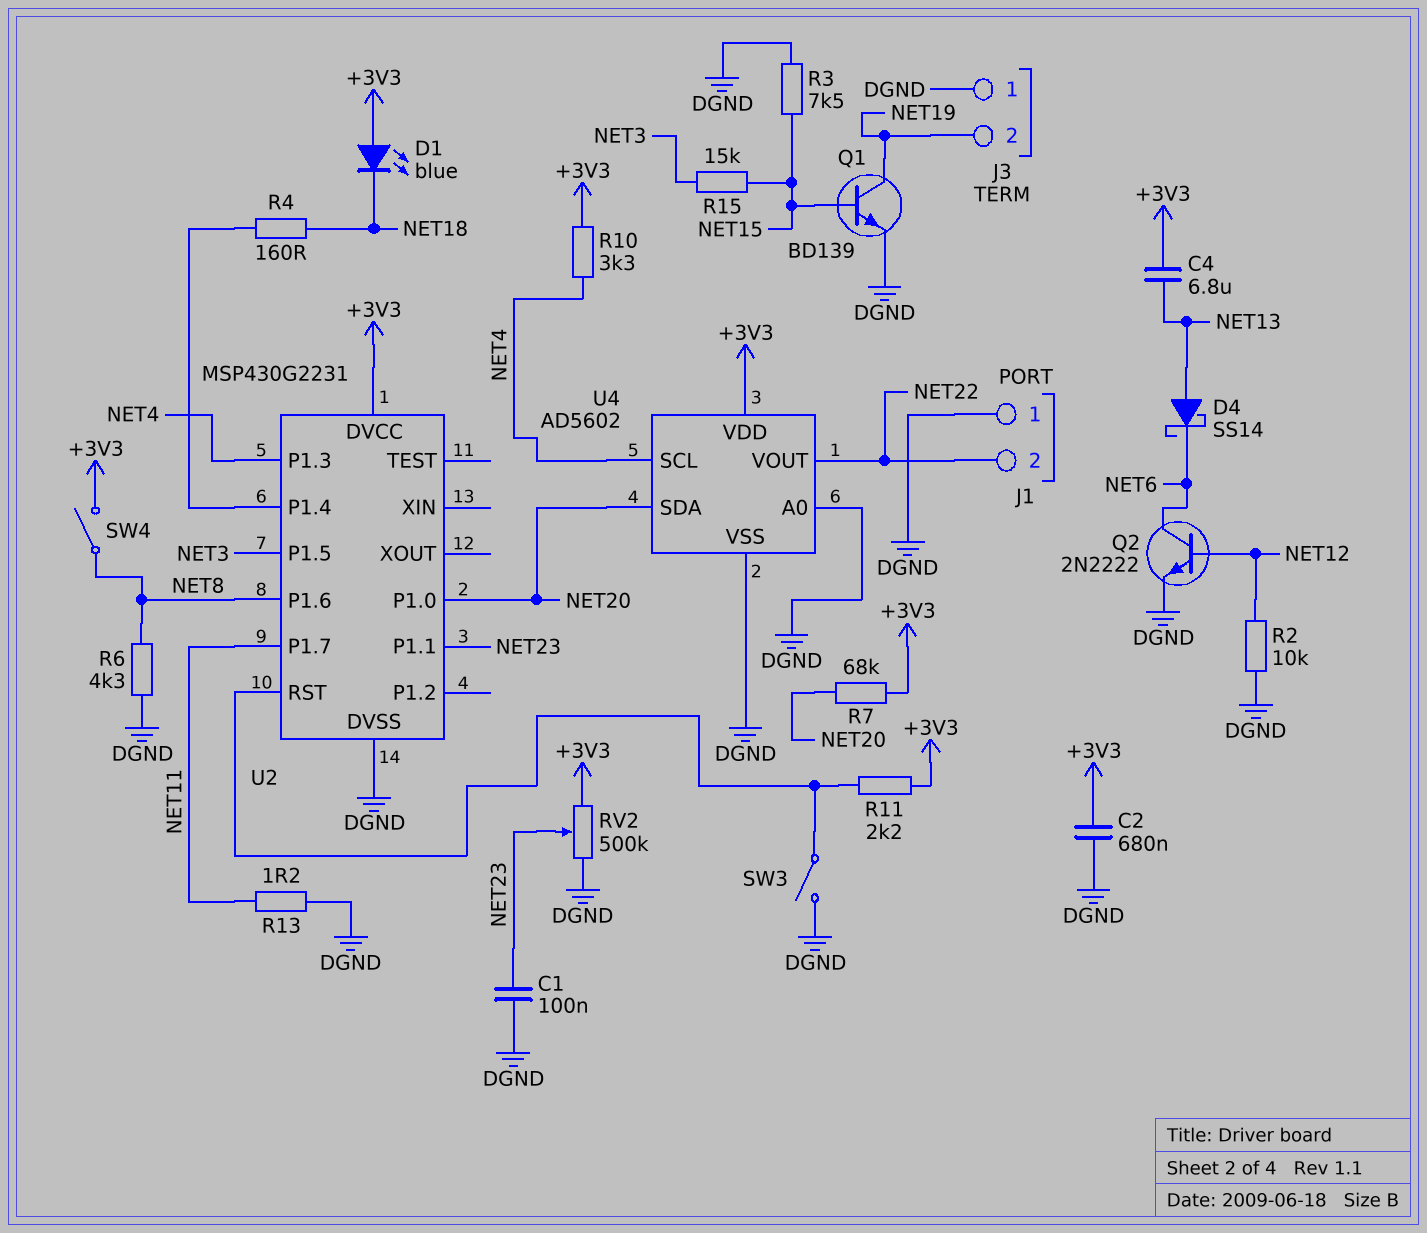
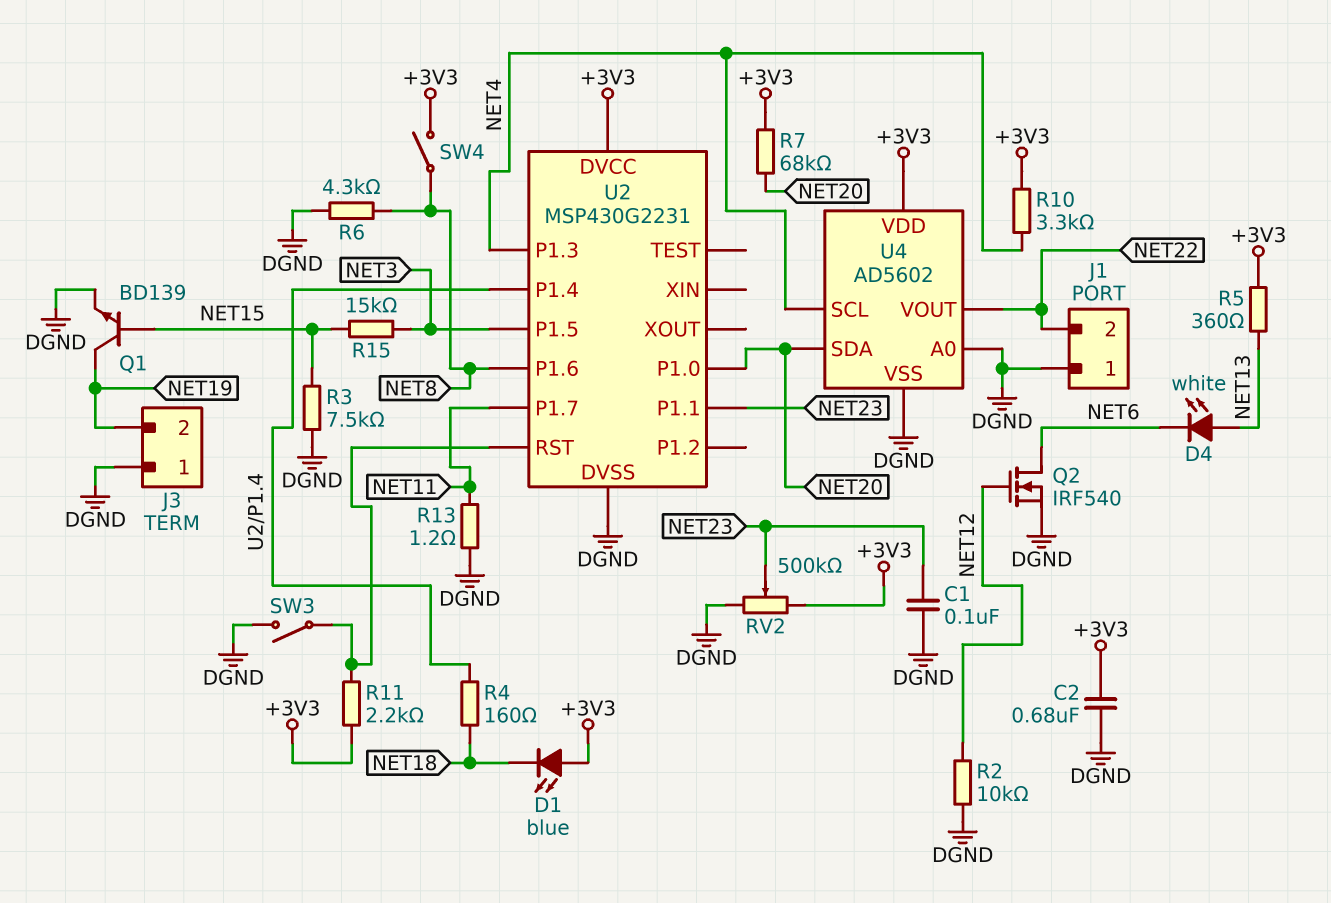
C4: 6.8uF (+3V3, NET13) -> none
D4: schottky SS14 (A NET13, K NET6) -> LED white (A NET13, K NET6)
Q2: NPN 2N2222 (B NET12, C NET6, E DGND) -> NMOS IRF540 (G NET12, D NET6, S DGND)
R5: none -> 360 (+3V3, NET13)

